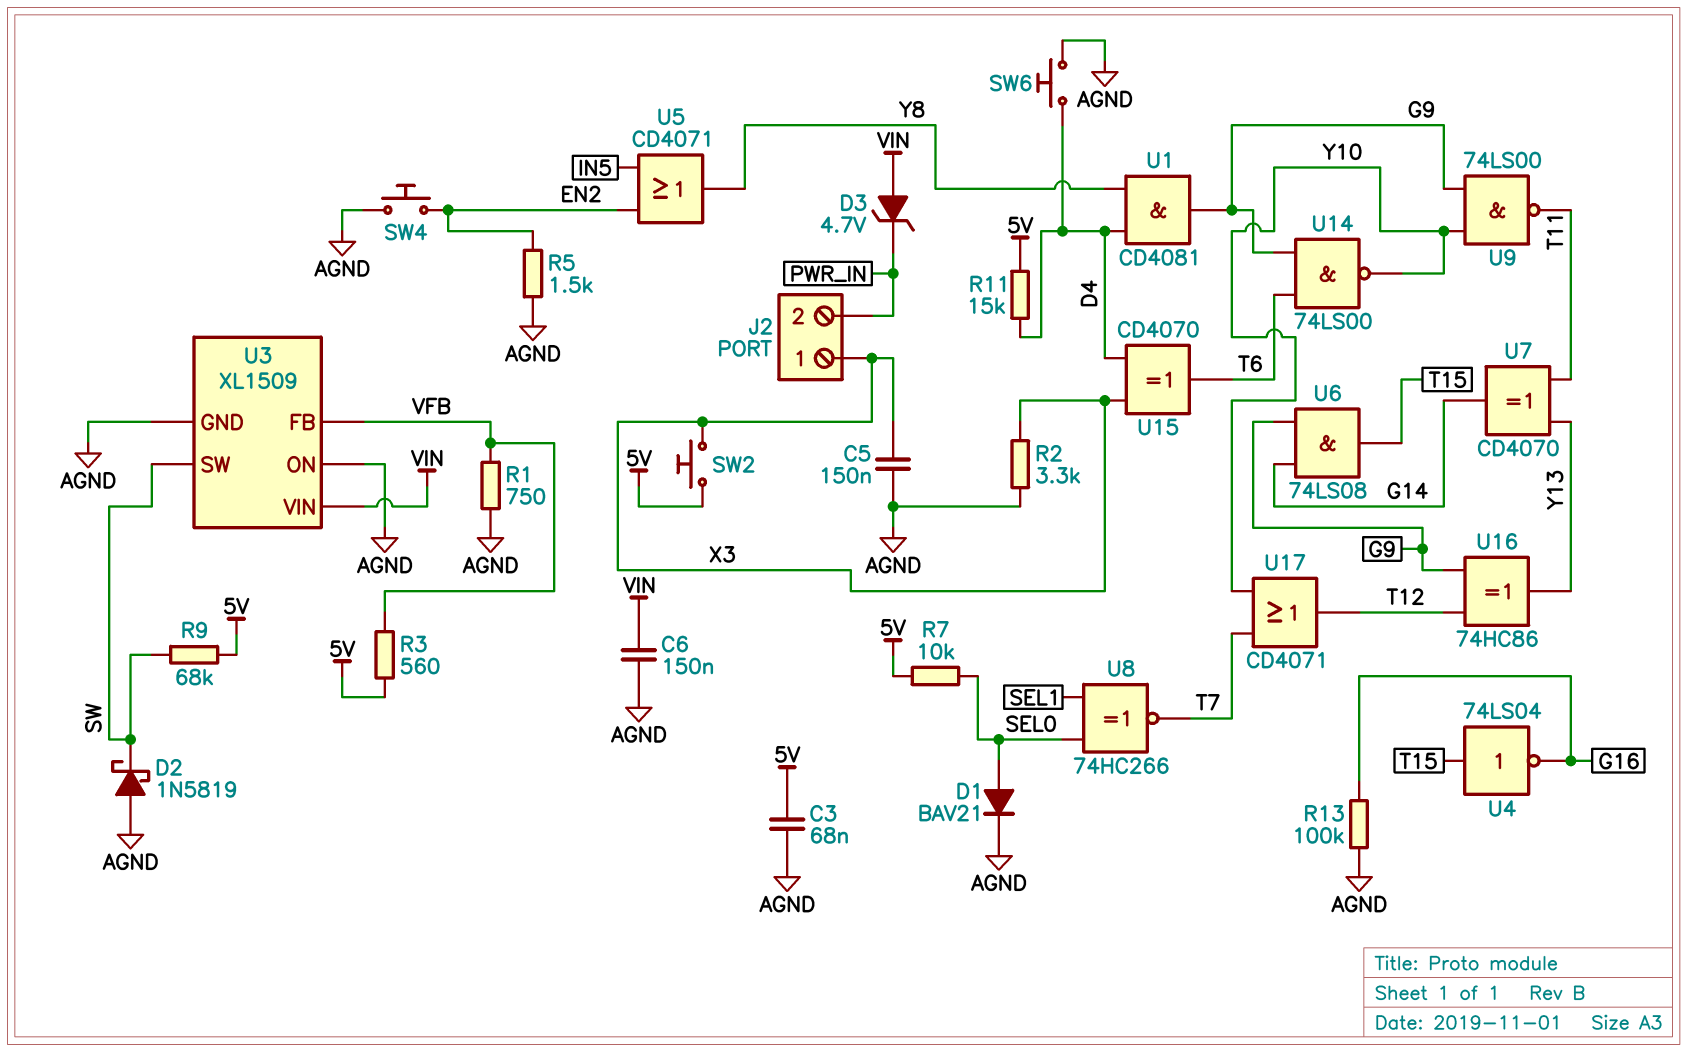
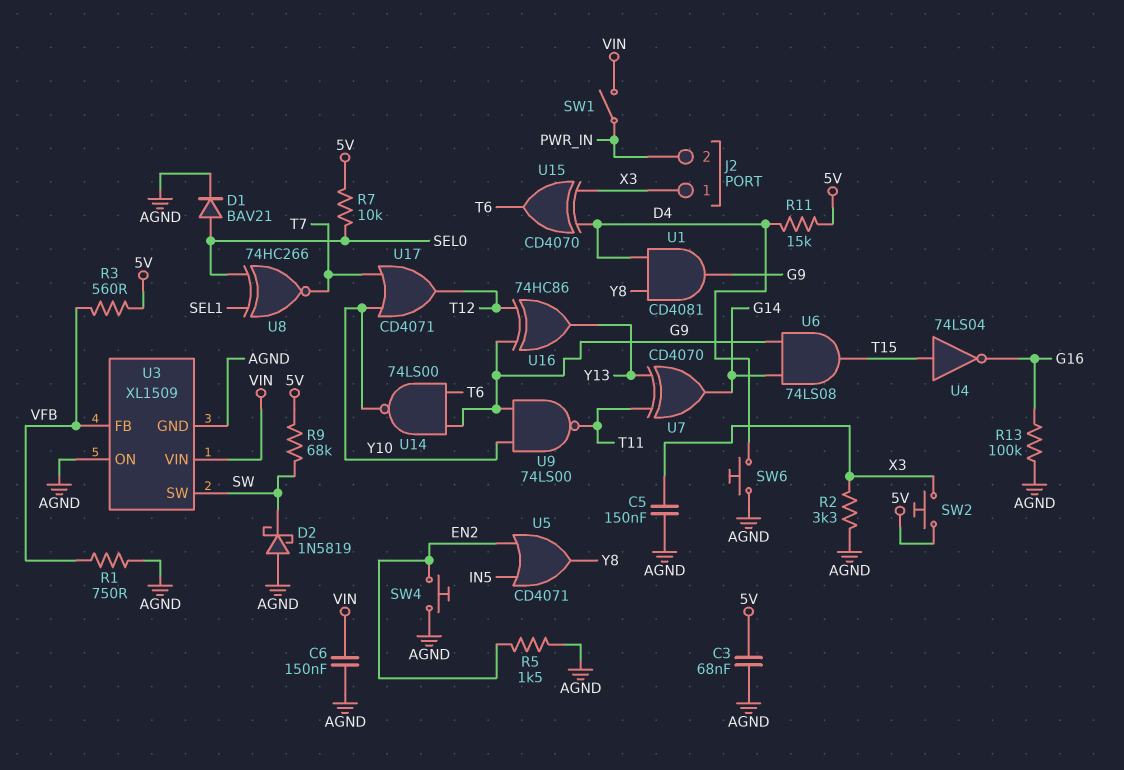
D3: zener 4.7V (A VIN, K PWR_IN) -> none
SW1: none -> switch (PWR_IN, VIN)

